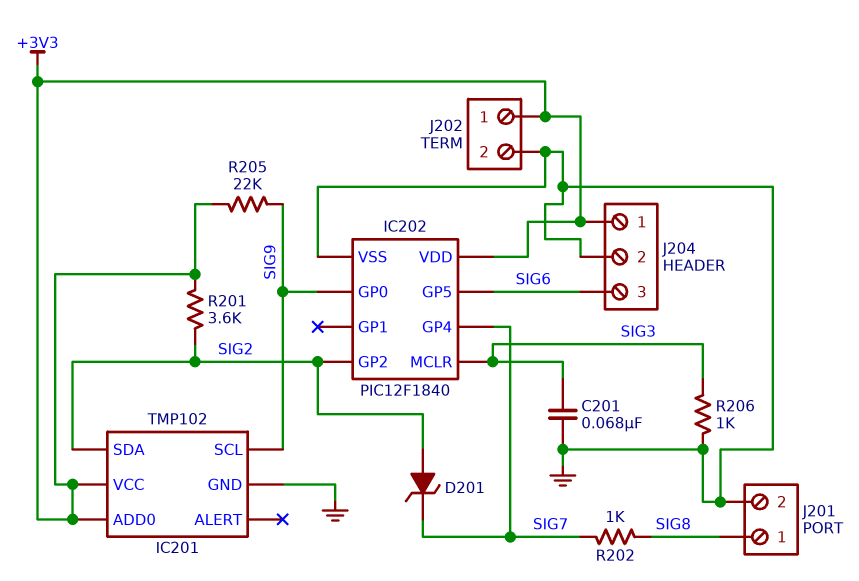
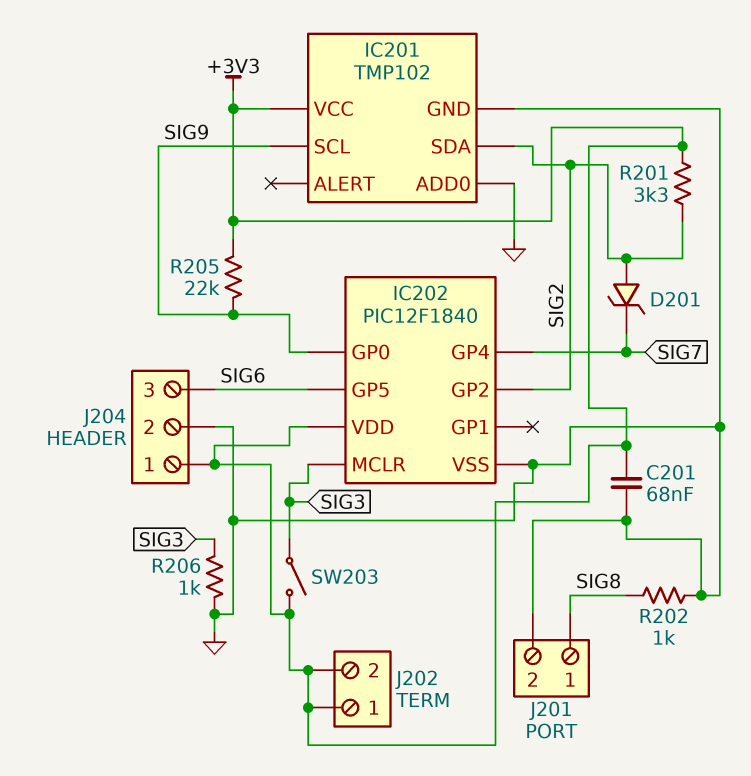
C201: 68nF (GND, SIG3) -> 68nF (+3V3, GND)
IC201 pin ADD0: +3V3 -> GND
J202 pin 2: GND -> +3V3
R201: 3.6k (+3V3, SIG2) -> 3.3k (+3V3, SIG2)
R202: 1k (SIG7, SIG8) -> 1k (GND, SIG8)
SW203: none -> switch (+3V3, SIG3)

